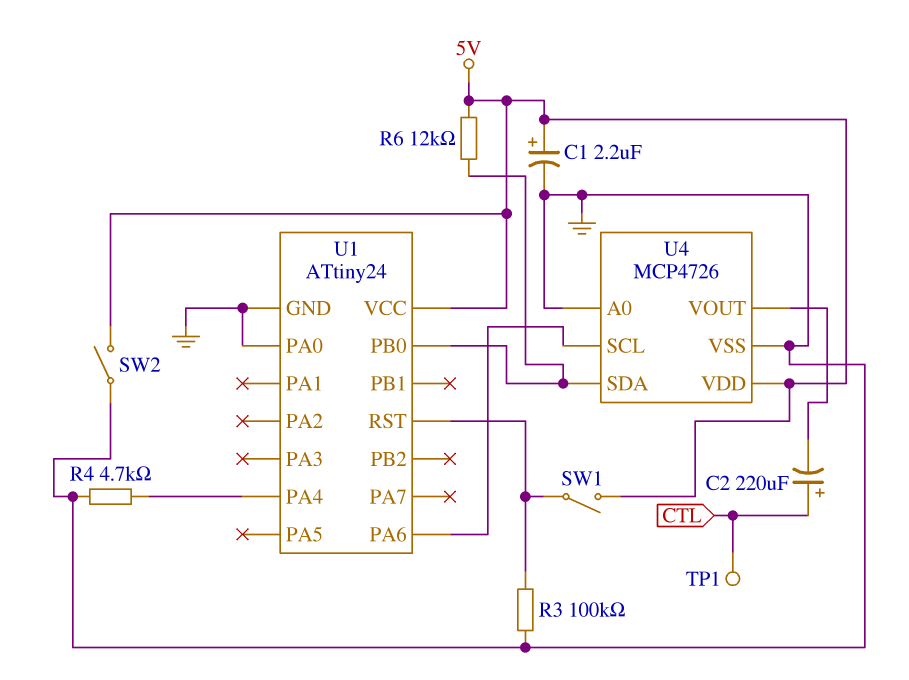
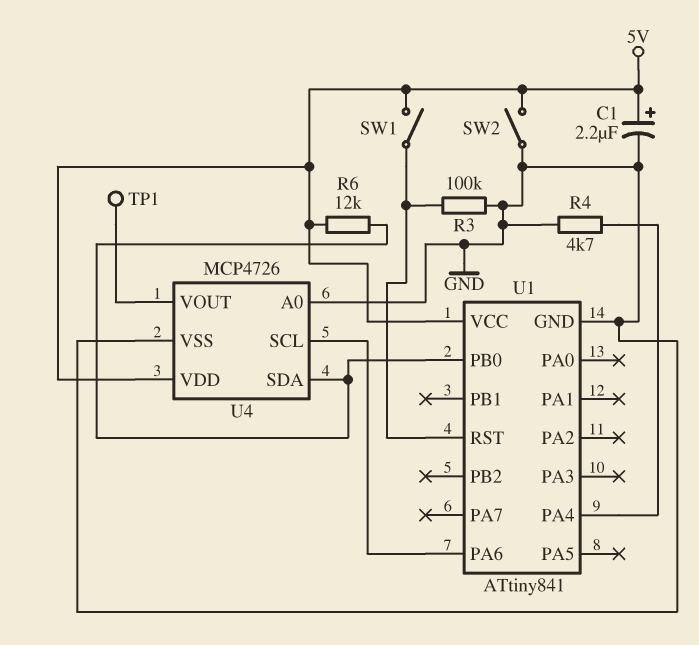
C2: 220uF (plus CTL, minus U4/VOUT) -> none
TP1: test point (CTL) -> test point (U4/VOUT)
U1: ATtiny24 -> ATtiny841
U1 pin PA0: GND -> none

